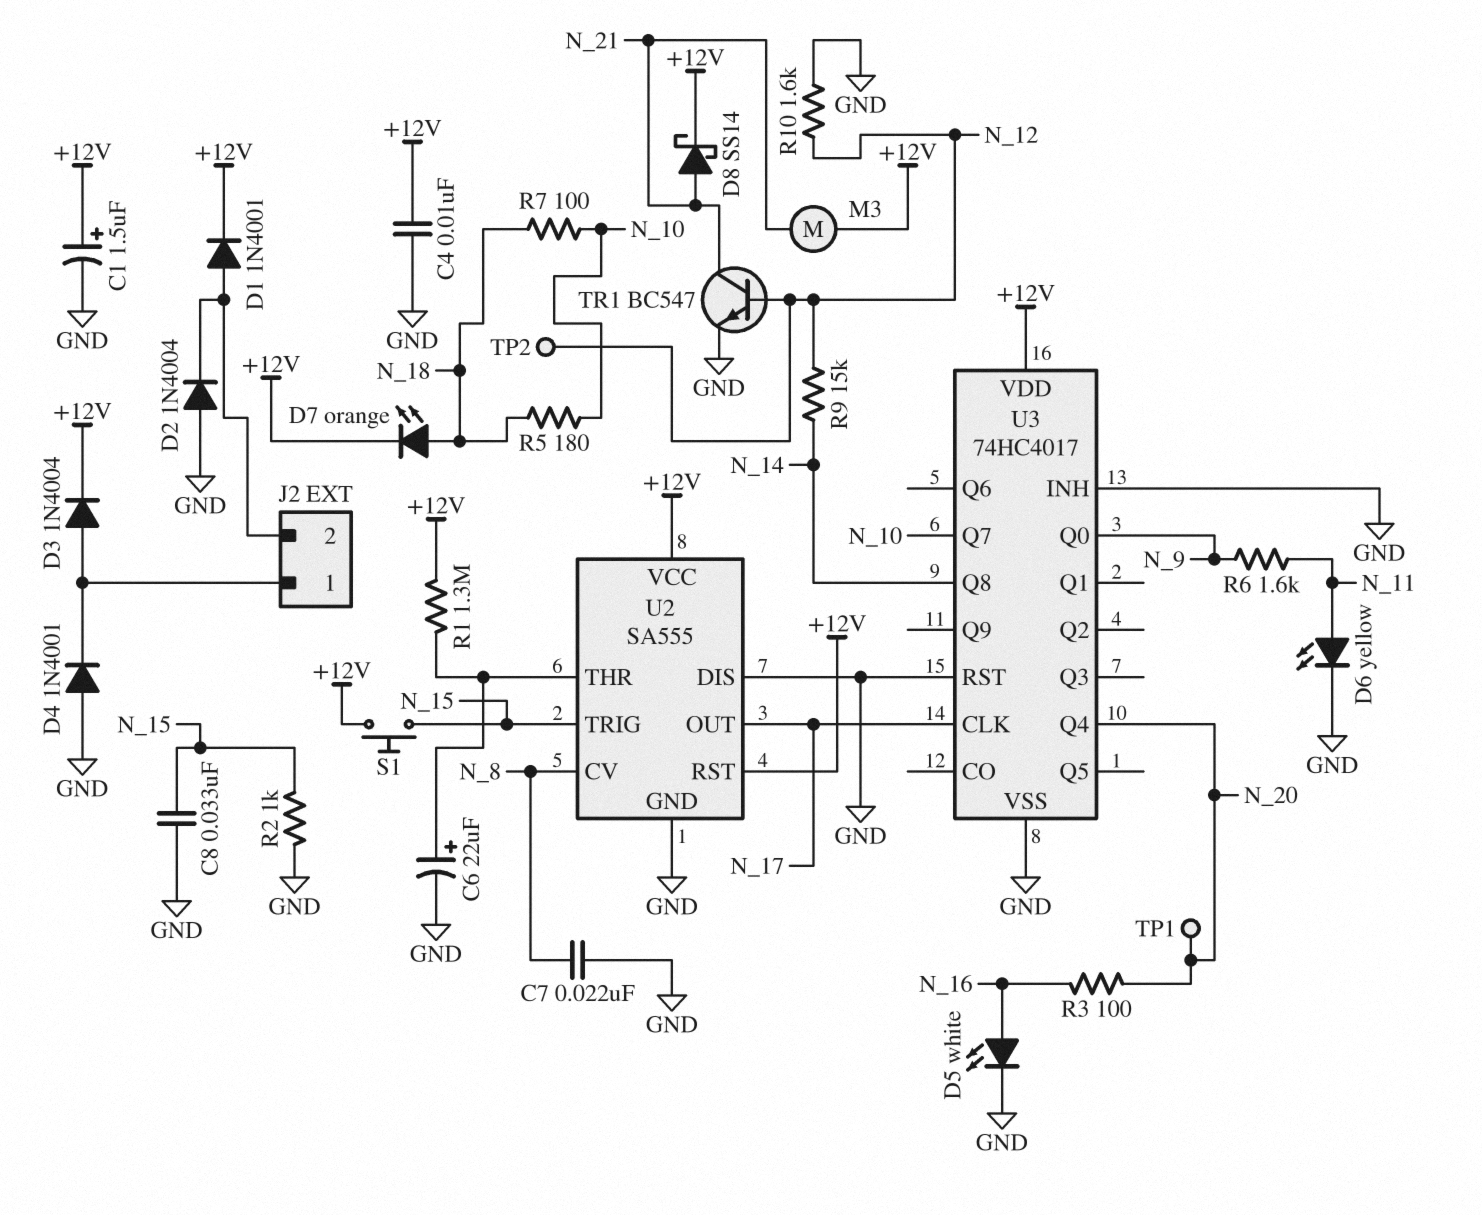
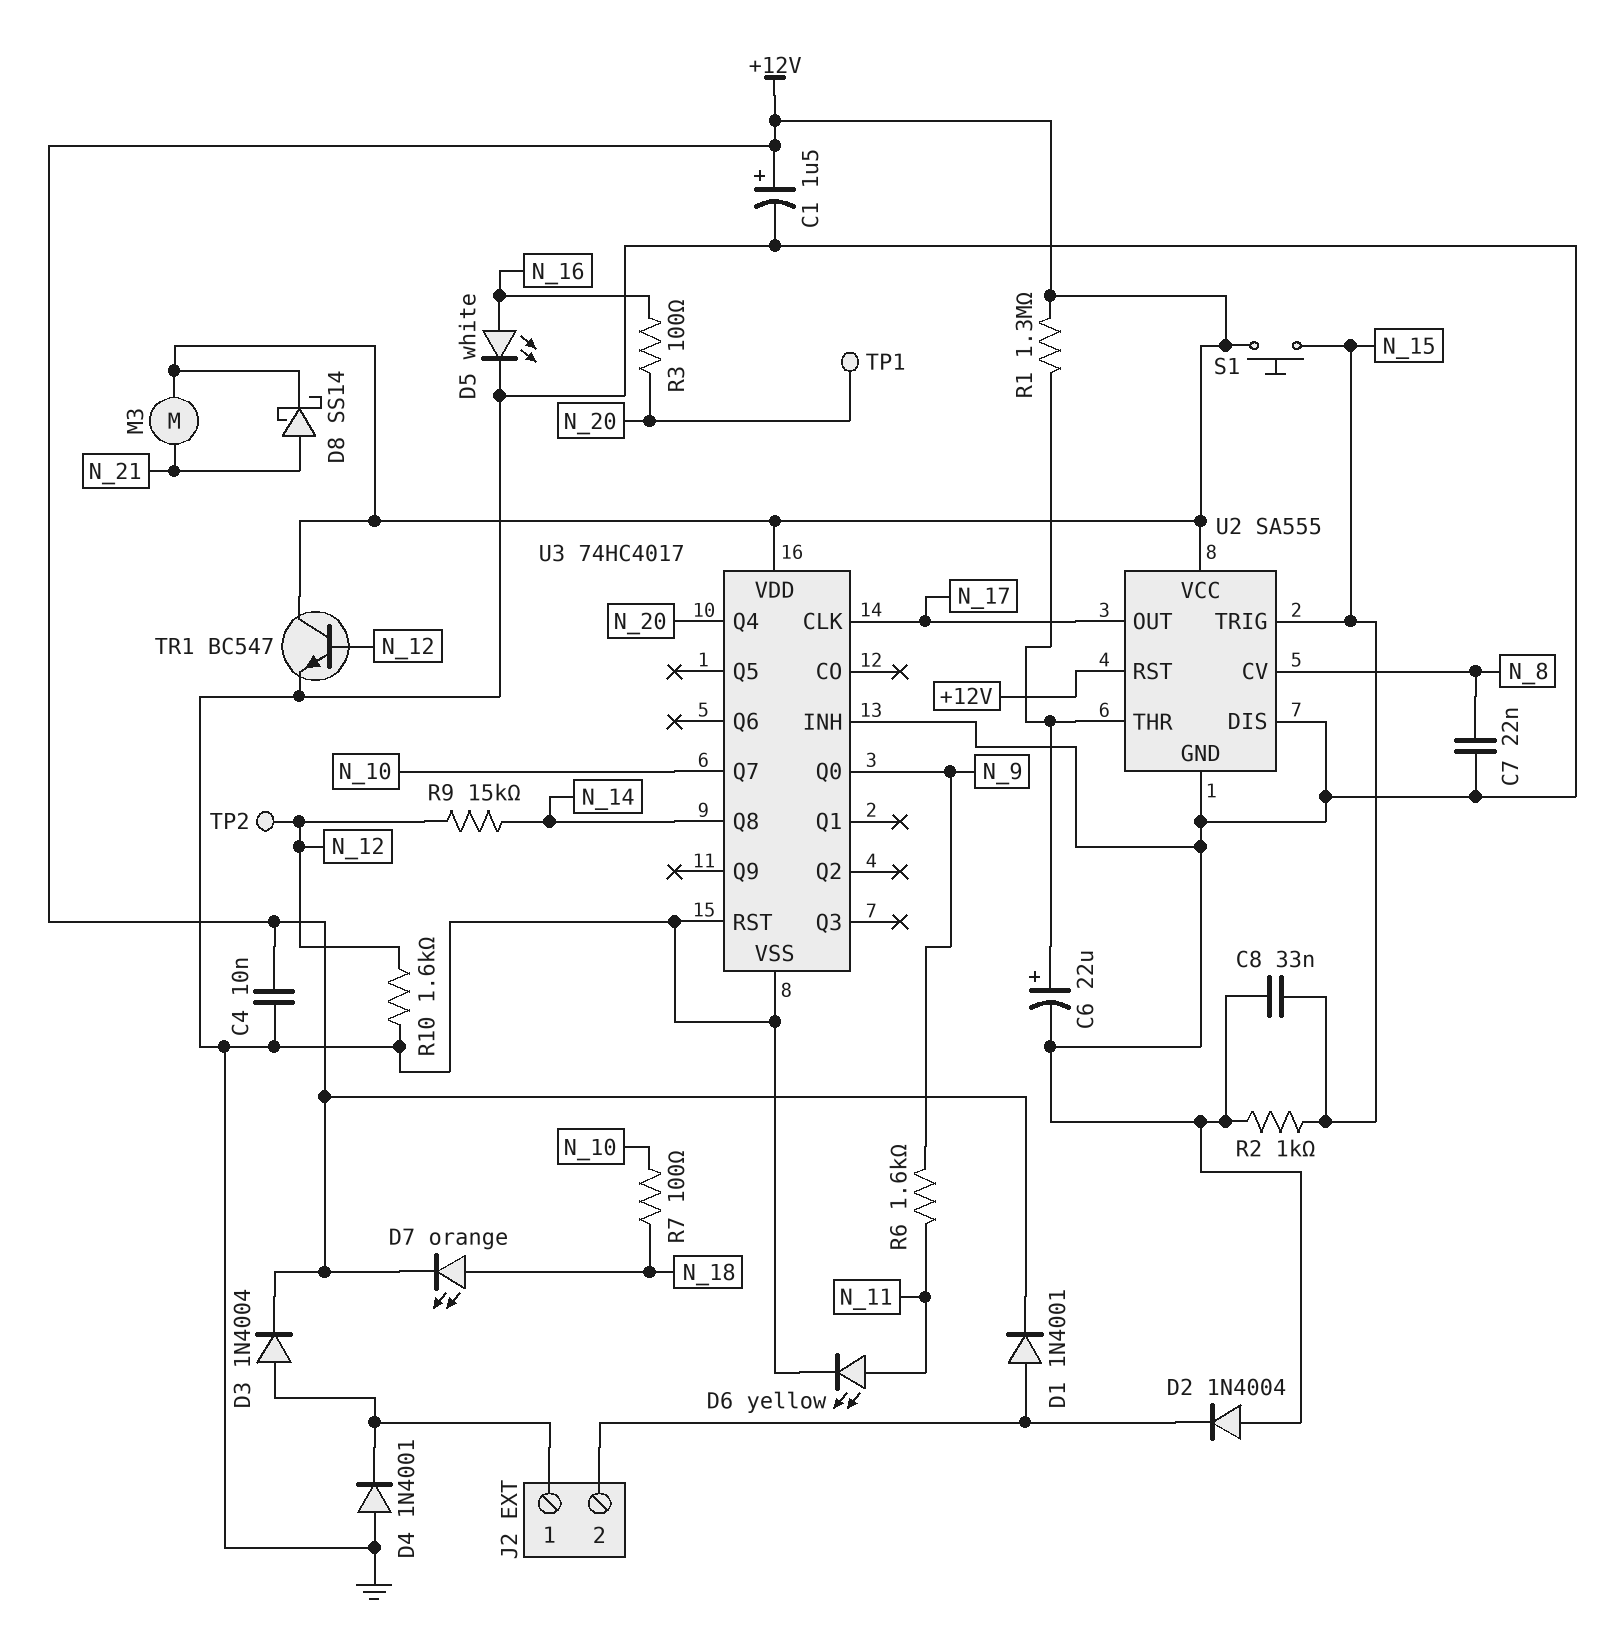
R5: 180 (N_10, N_18) -> none
TR1: NPN BC547 (B N_12, C N_21, E GND) -> NPN BC547 (B N_12, C +12V, E GND)

